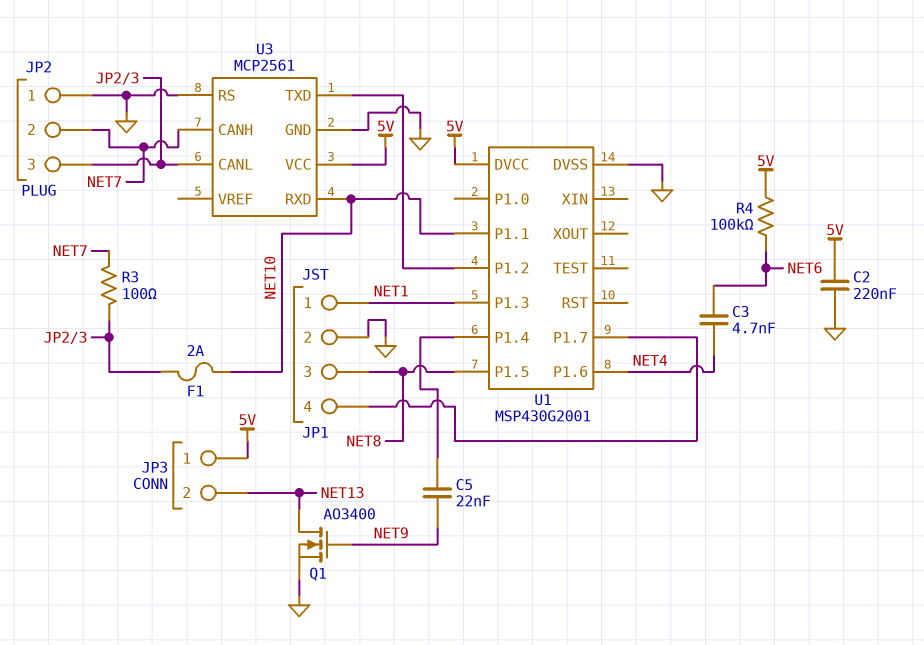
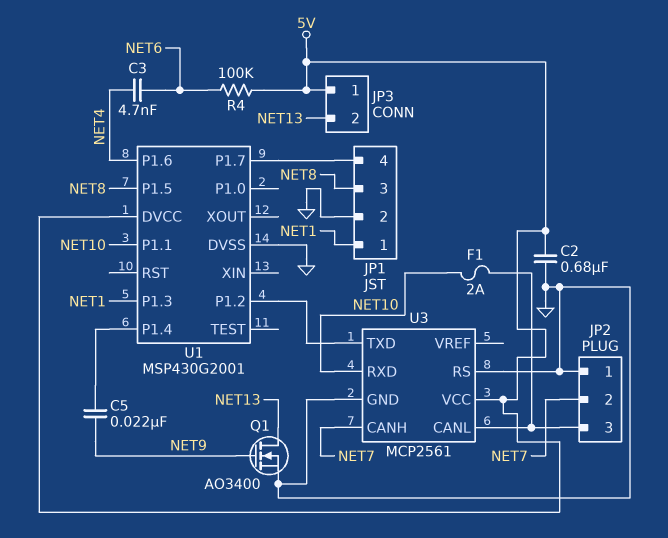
C2: 220nF (5V, GND) -> 680nF (5V, GND)
R3: 100 (JP2/3, NET7) -> none

